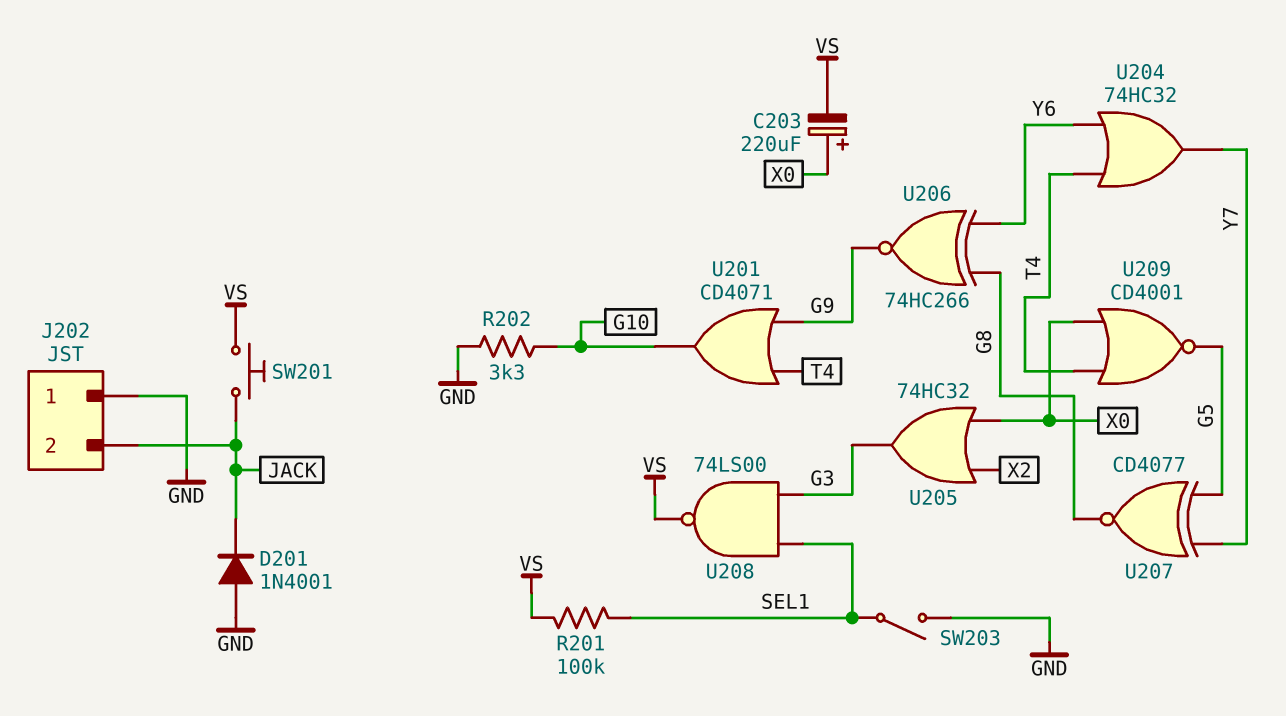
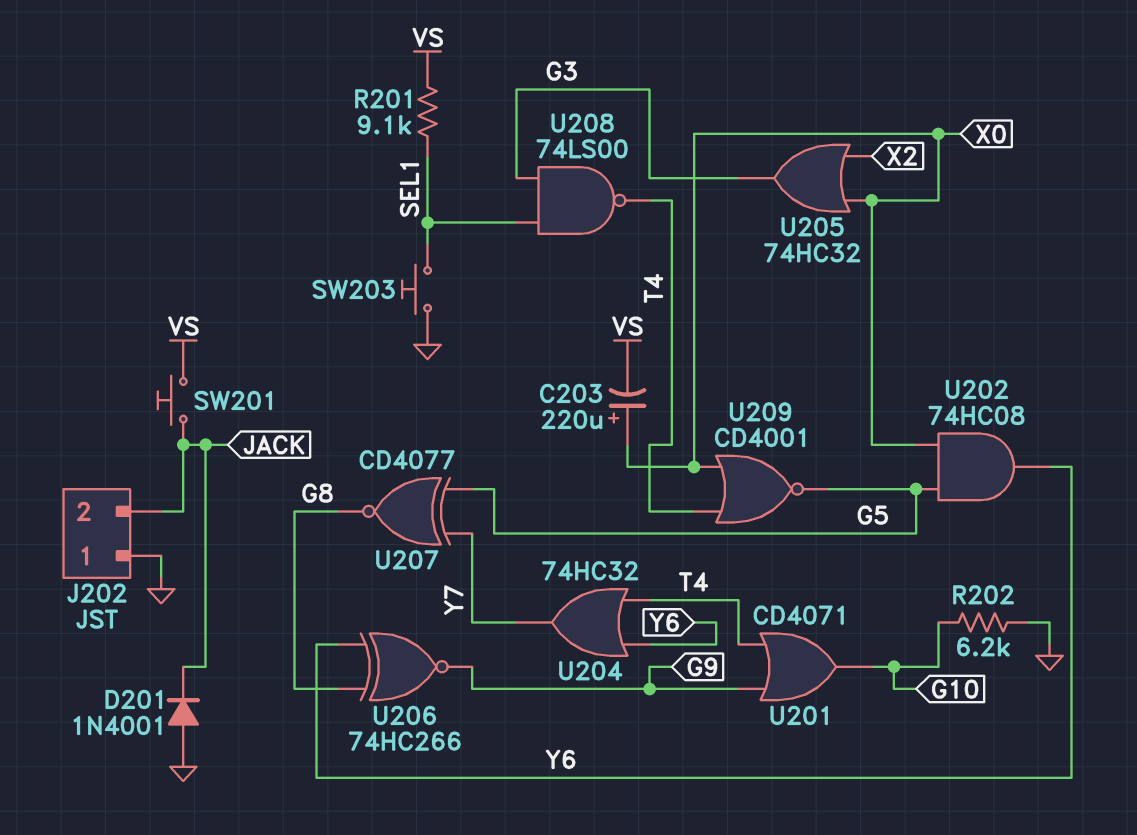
R201: 100k (SEL1, VS) -> 9.1k (SEL1, VS)
R202: 3.3k (G10, GND) -> 6.2k (G10, GND)
SW203: switch (GND, SEL1) -> button (GND, SEL1)
U202: none -> AND 74HC08 (in G5, in X0, out Y6)
U208: NAND 74LS00 (in G3, in SEL1, out VS) -> NAND 74LS00 (in G3, in SEL1, out T4)

